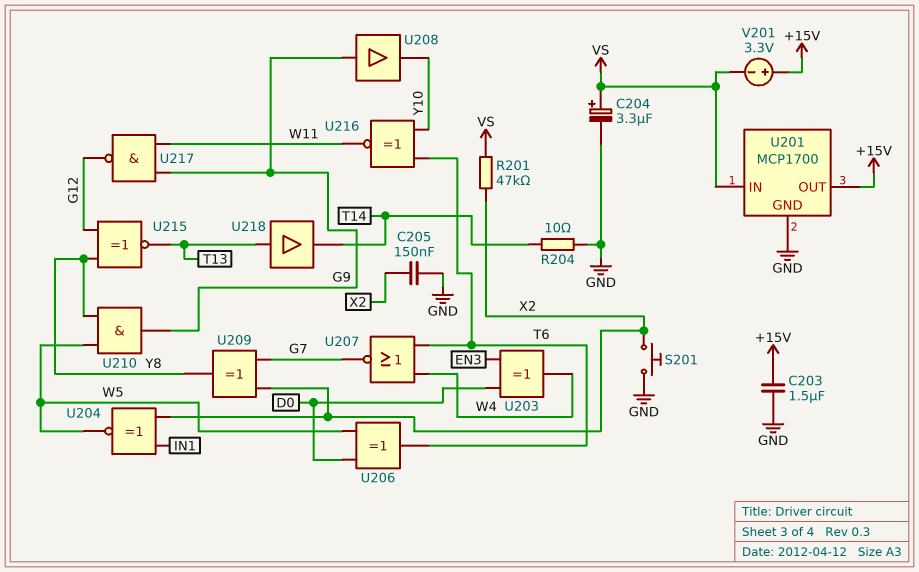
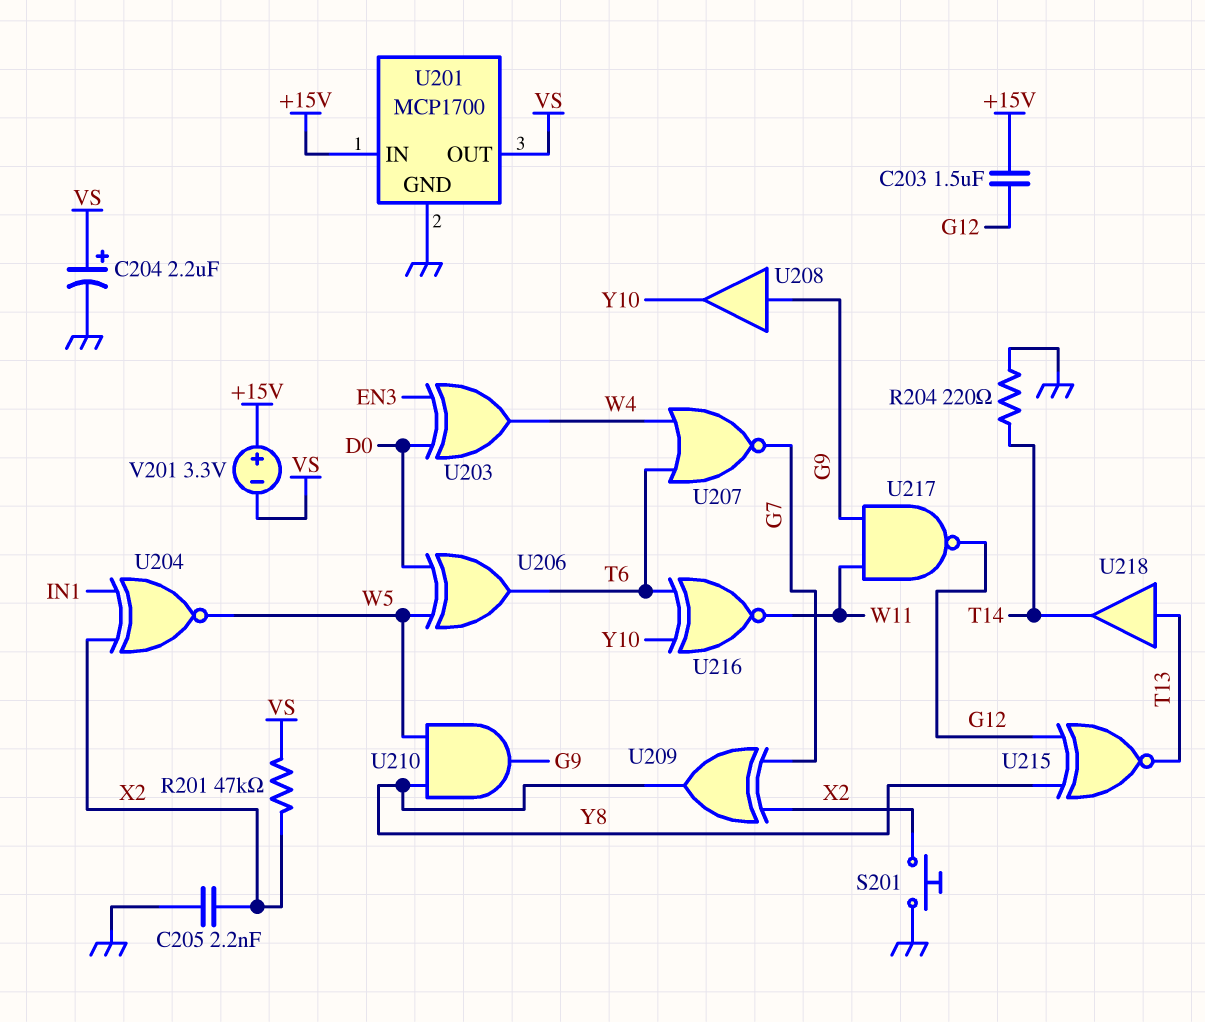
C203: 1.5uF (+15V, GND) -> 1.5uF (+15V, G12)
C204: 3.3uF (plus VS, minus GND) -> 2.2uF (plus VS, minus GND)
C205: 150nF (GND, X2) -> 2.2nF (GND, X2)
R204: 10 (GND, T14) -> 220 (GND, T14)
U201 pin IN: VS -> +15V
U201 pin OUT: +15V -> VS

